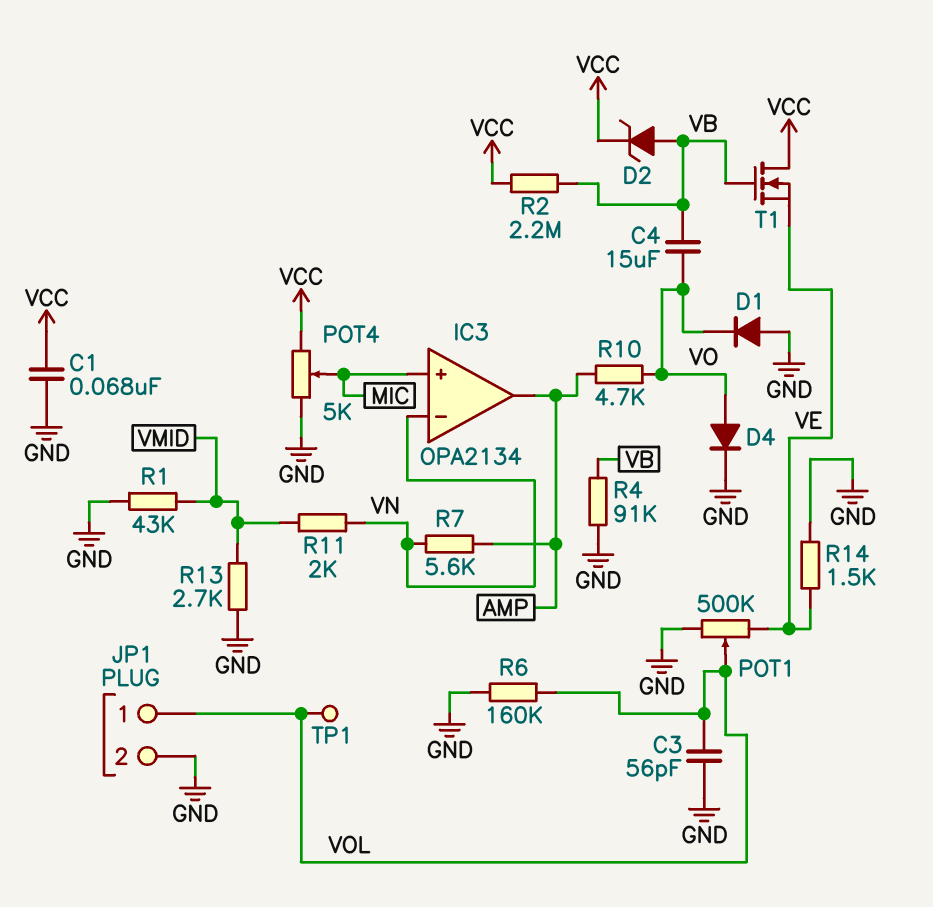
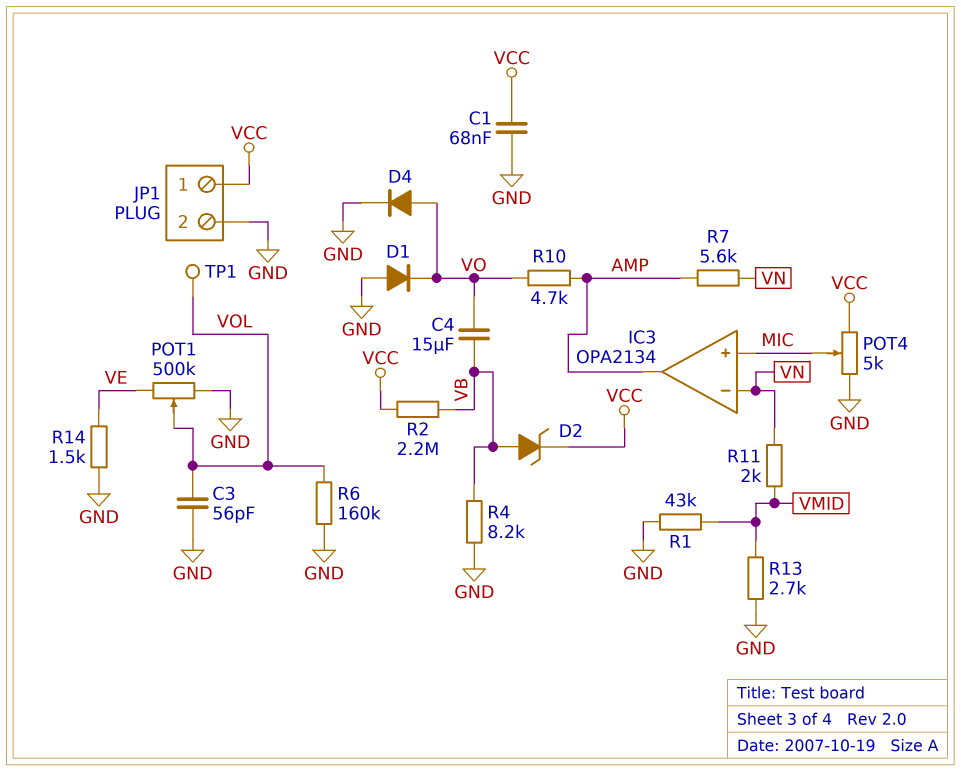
JP1 pin 1: VOL -> VCC
R4: 91k (GND, VB) -> 8.2k (GND, VB)
T1: NMOS (G VB, D VCC, S VE) -> none

